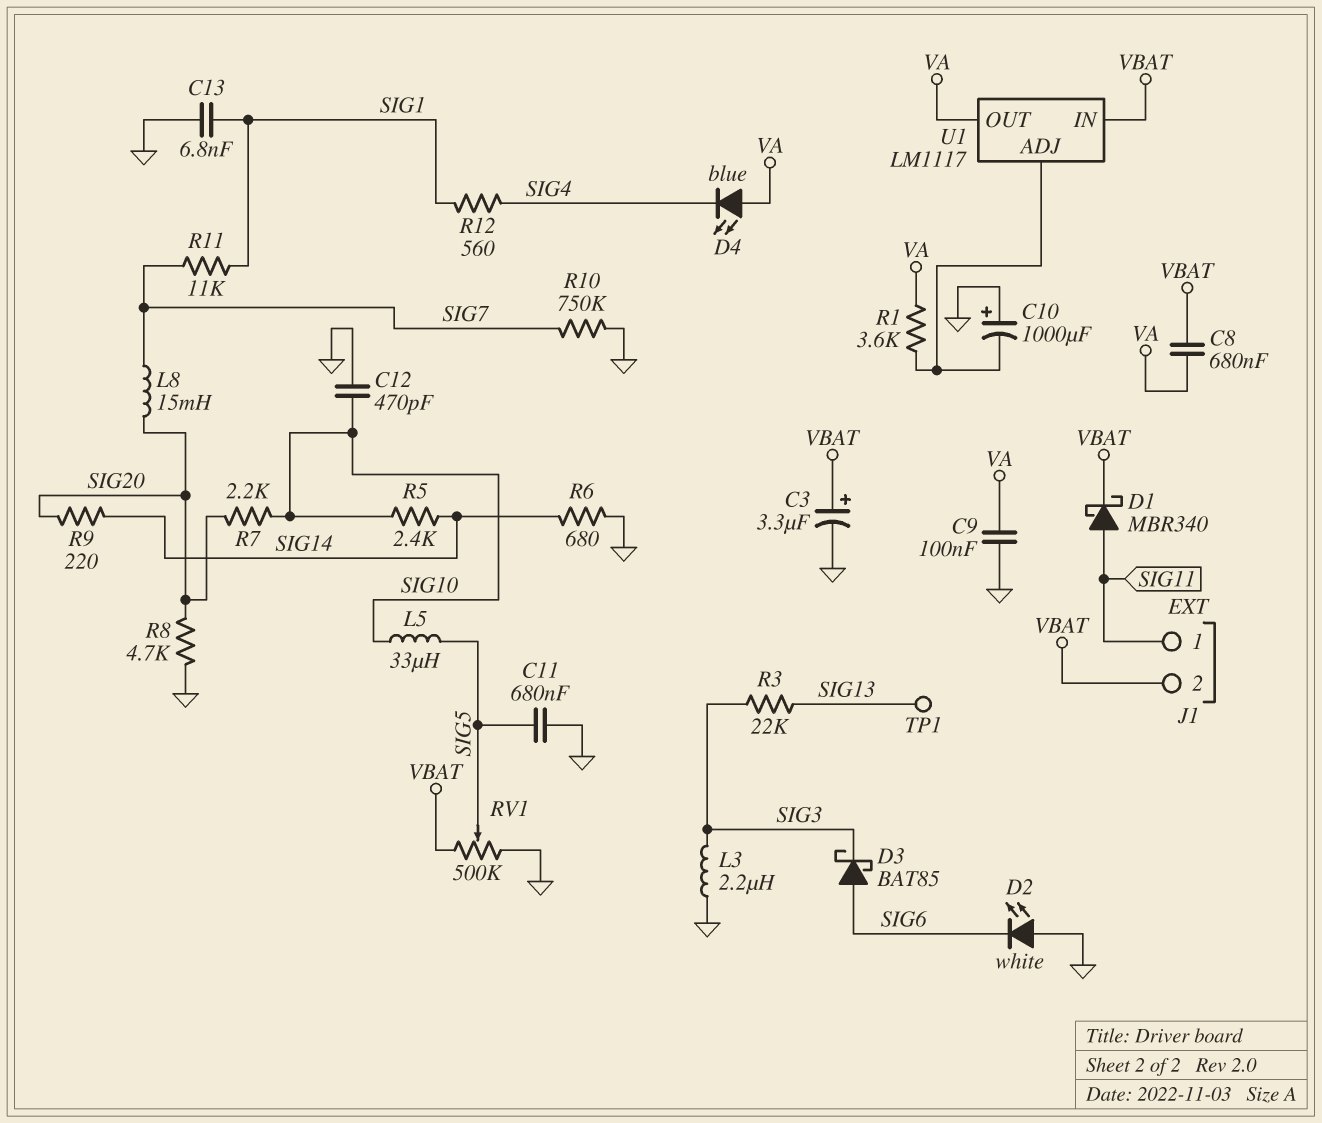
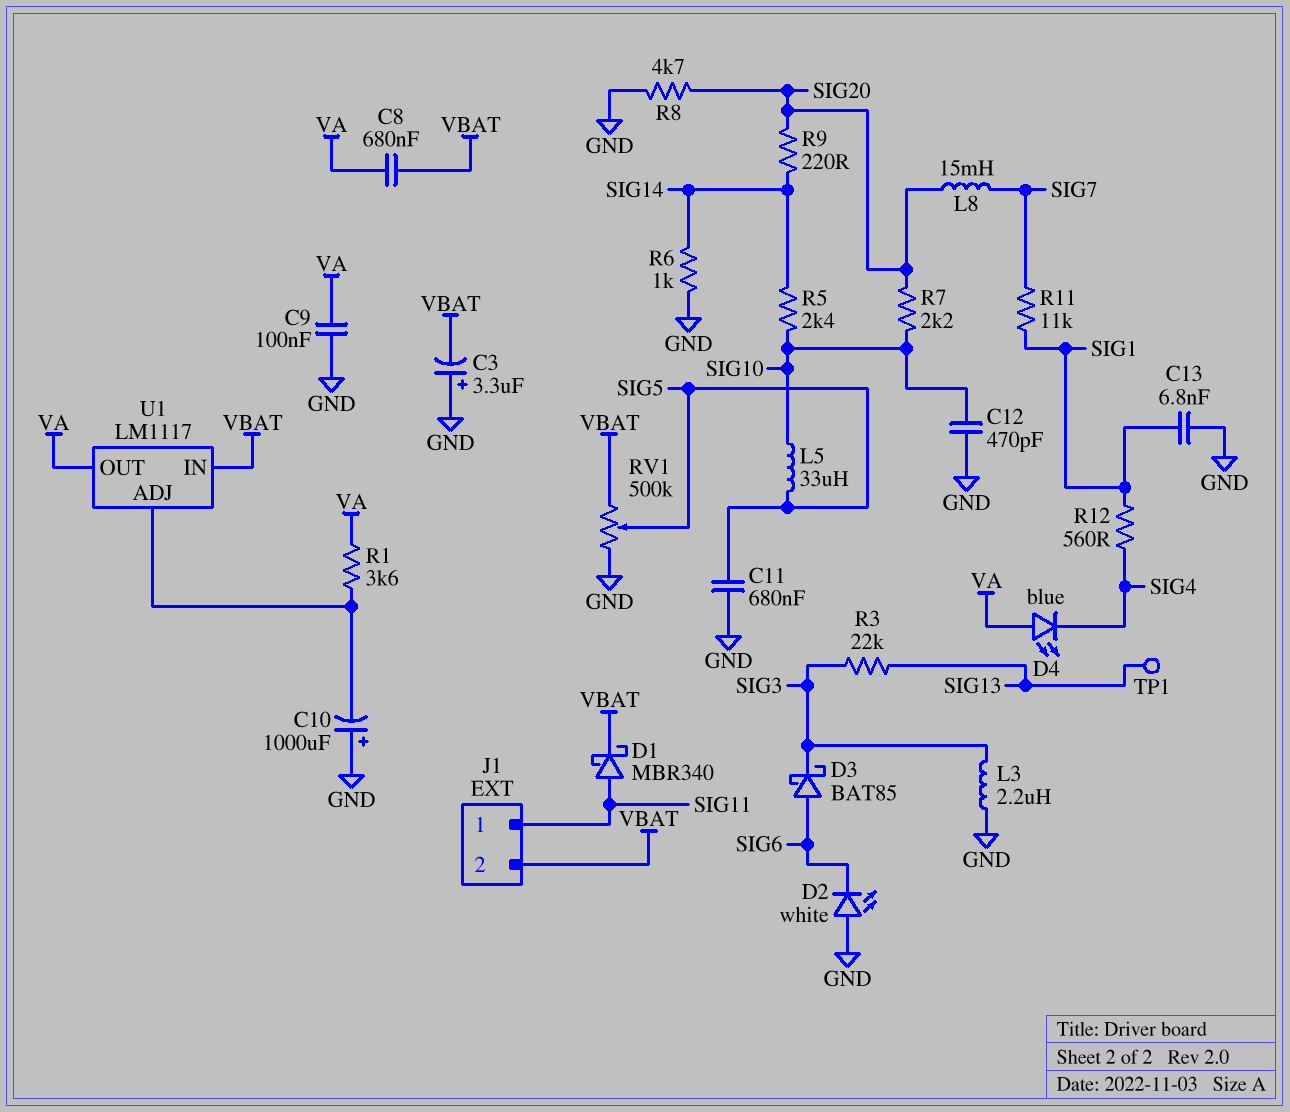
C3: 3.3uF (plus VBAT, minus GND) -> 3.3uF (plus GND, minus VBAT)
R6: 680 (GND, SIG14) -> 1k (GND, SIG14)
R10: 750k (GND, SIG7) -> none

